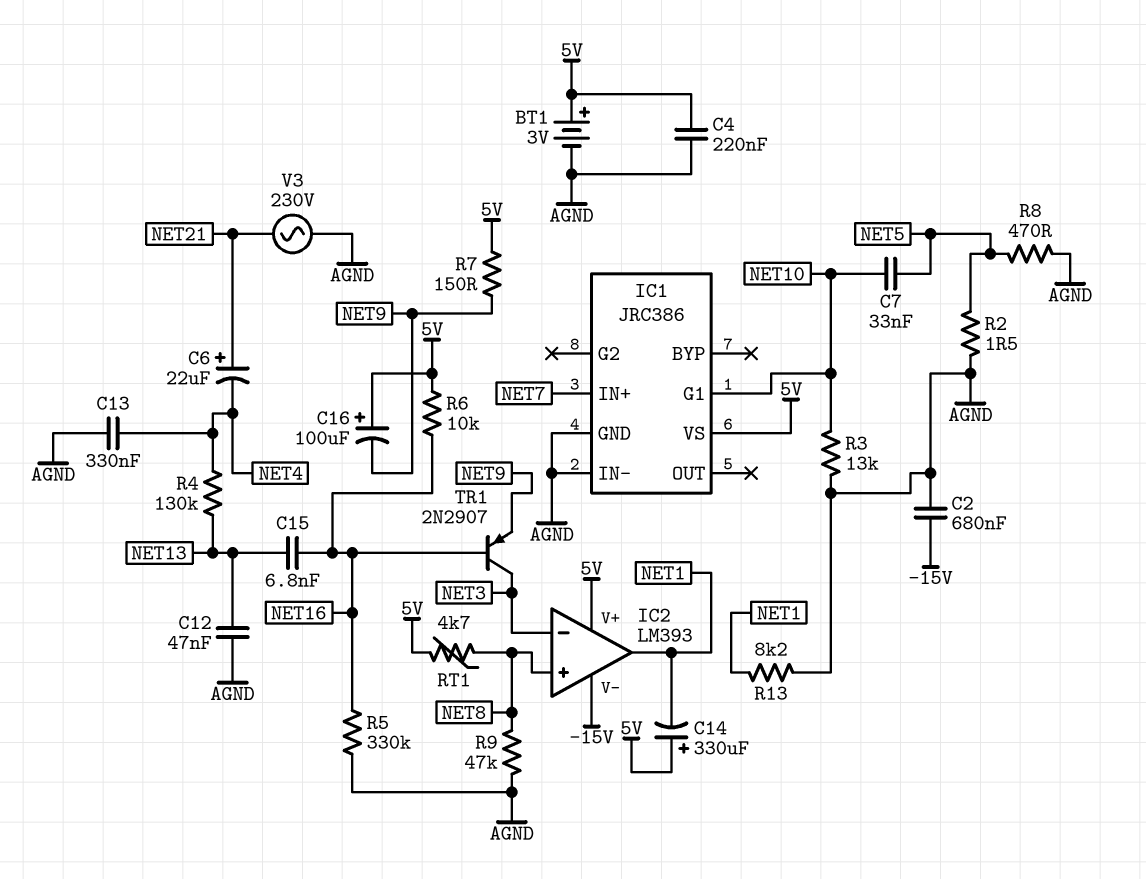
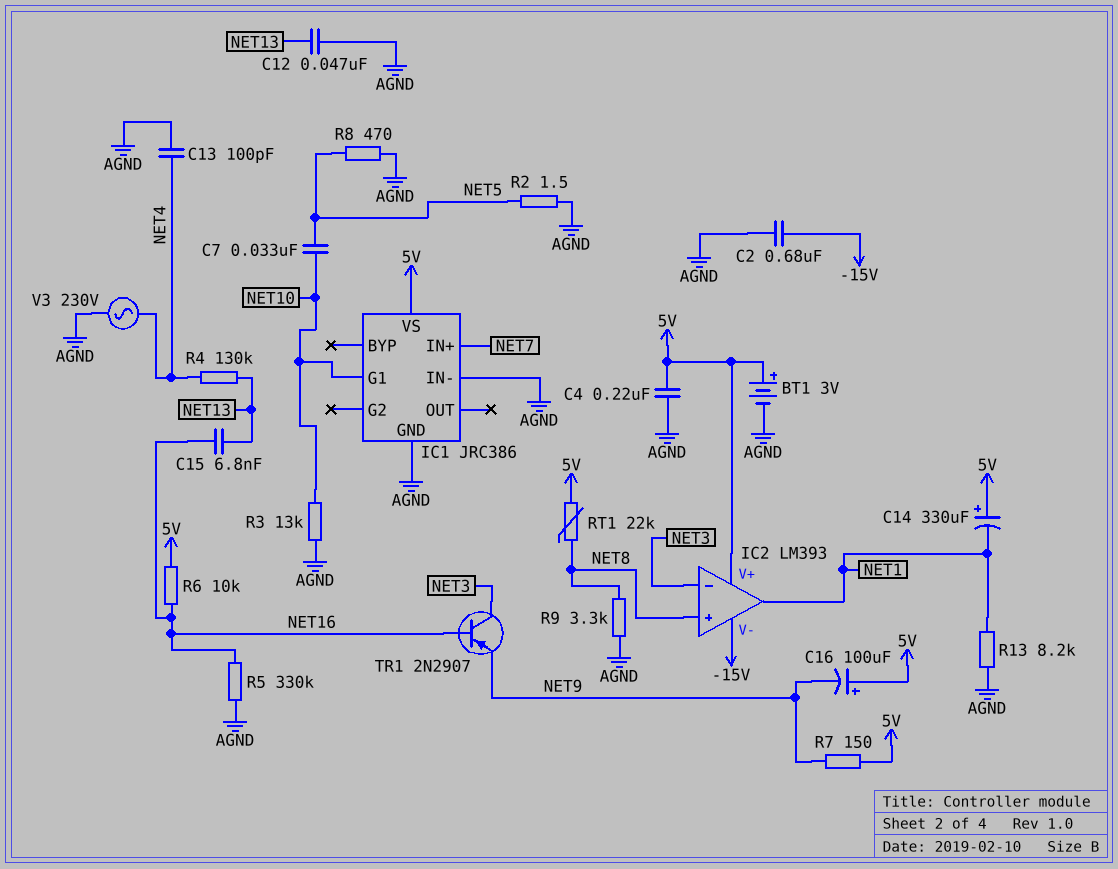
C6: 22uF (plus NET21, minus NET4) -> none
C13: 330nF (AGND, NET4) -> 100pF (AGND, NET4)
R9: 47k (AGND, NET8) -> 3.3k (AGND, NET8)
RT1: 4.7k (5V, NET8) -> 22k (5V, NET8)
V3: AC 230V (AGND, NET21) -> AC 230V (AGND, NET4)

